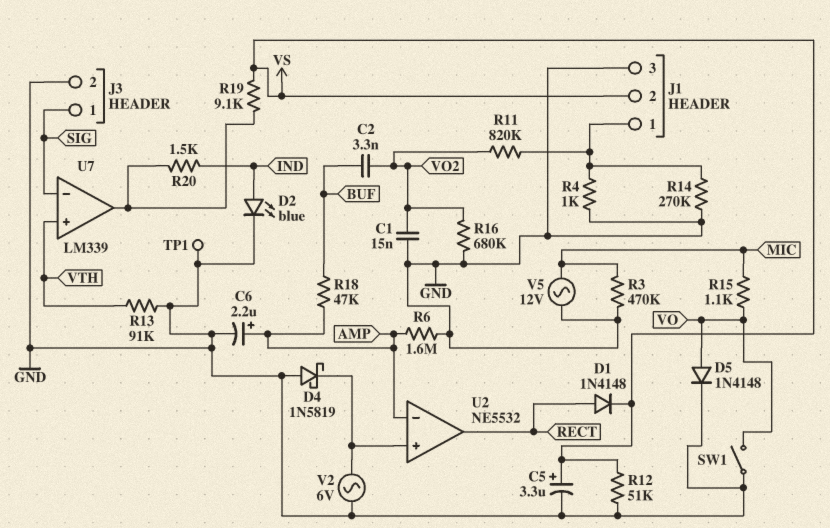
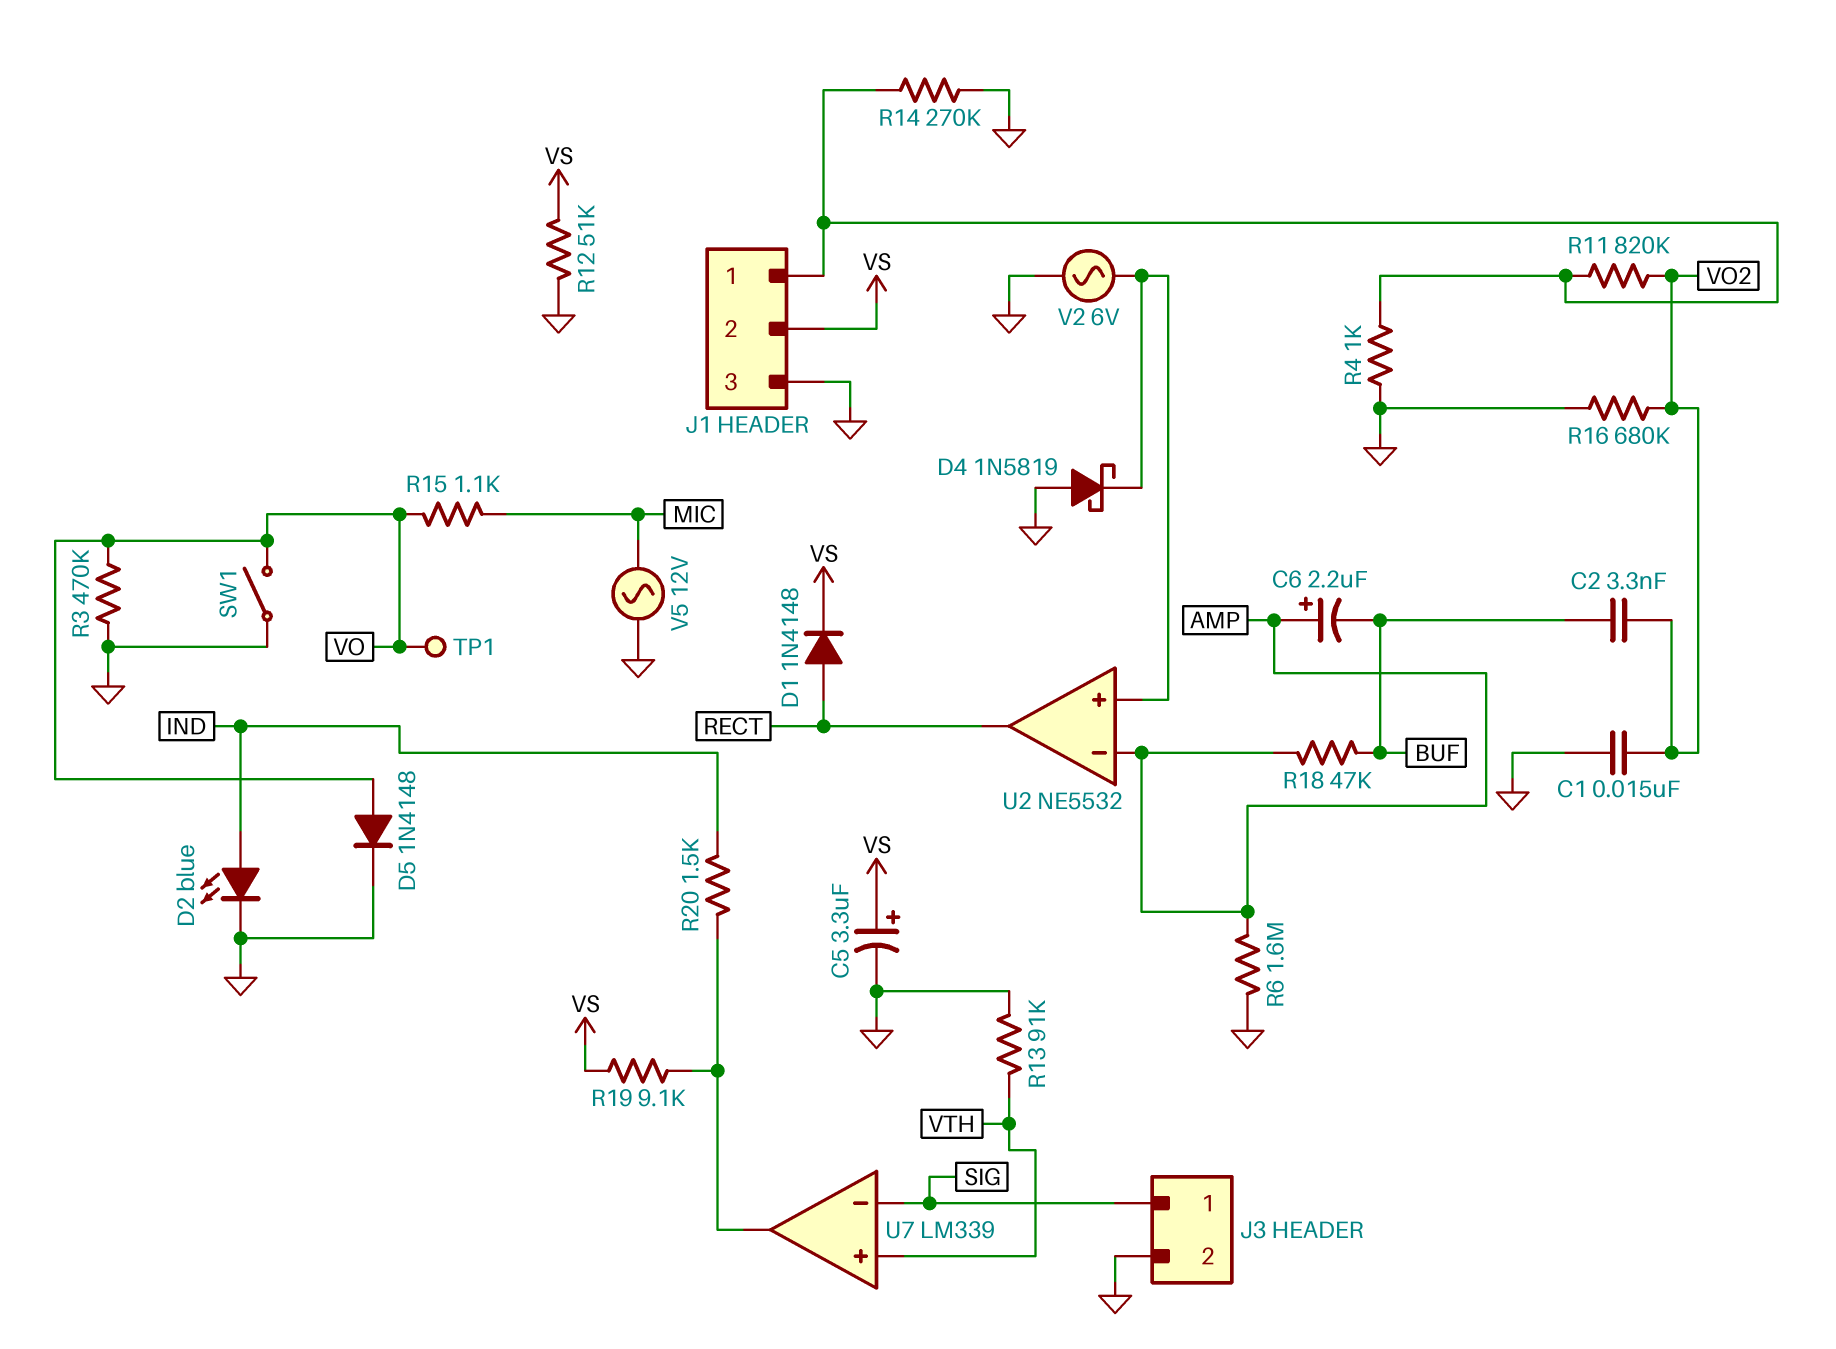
C6: 2.2uF (plus AMP, minus GND) -> 2.2uF (plus AMP, minus BUF)
R3: 470k (GND, MIC) -> 470k (GND, VO)
TP1: test point (GND) -> test point (VO)

